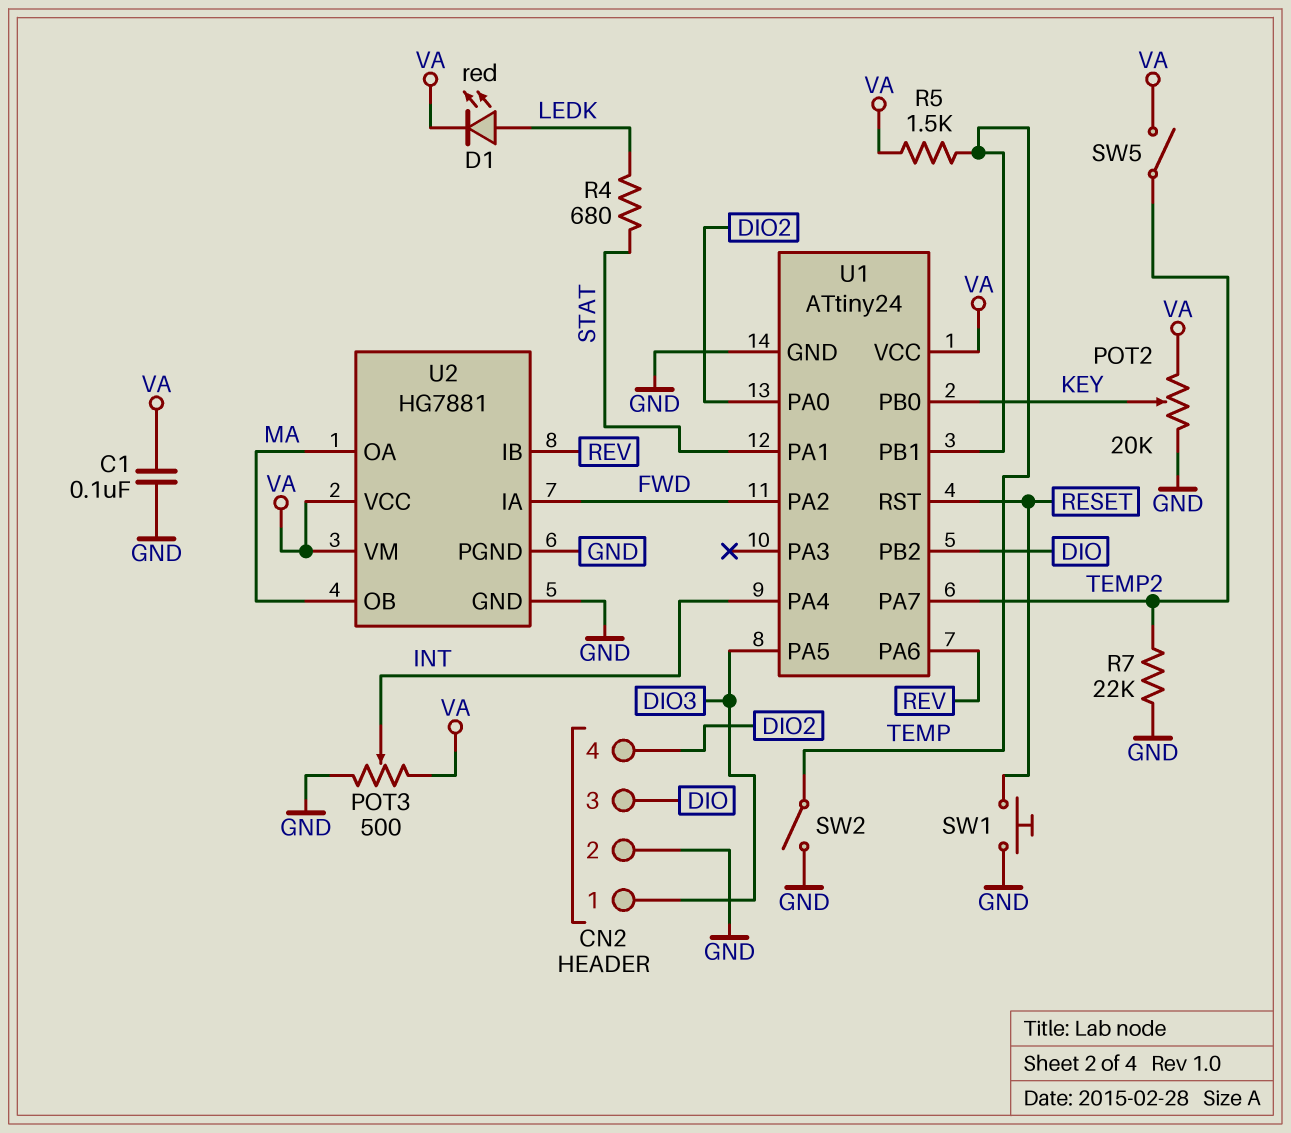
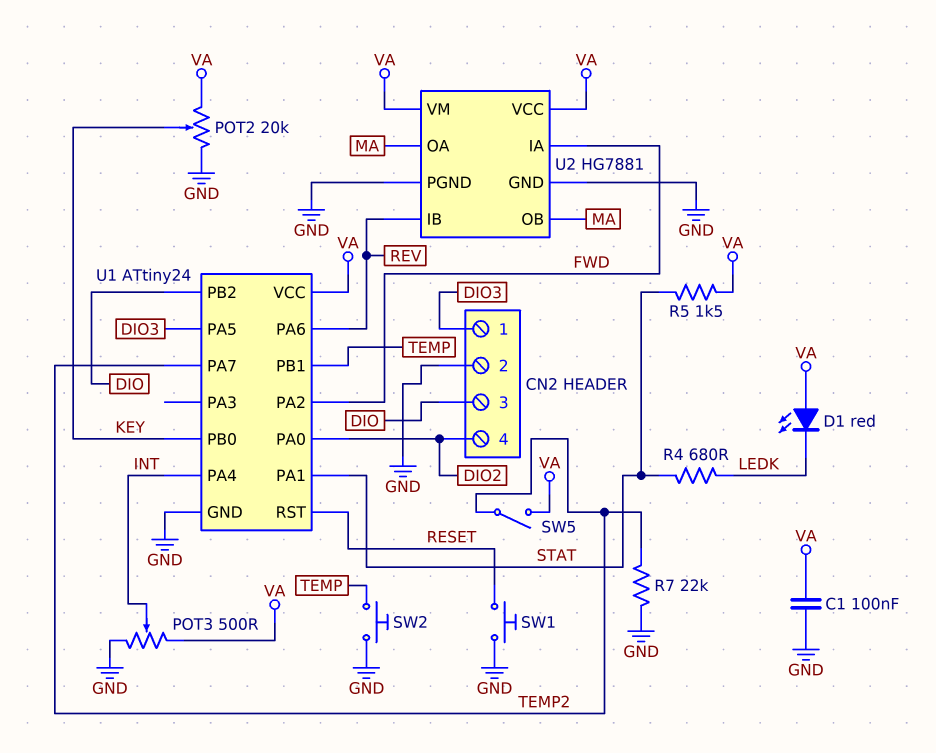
D1: LED red (A LEDK, K VA) -> LED red (A VA, K LEDK)
R5: 1.5k (TEMP, VA) -> 1.5k (STAT, VA)
SW2: switch (GND, TEMP) -> button (GND, TEMP)

